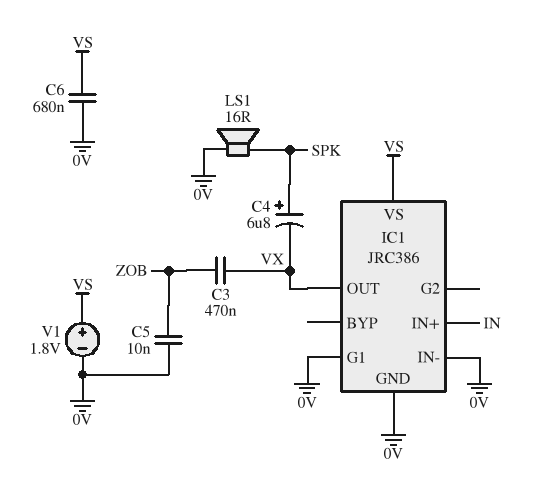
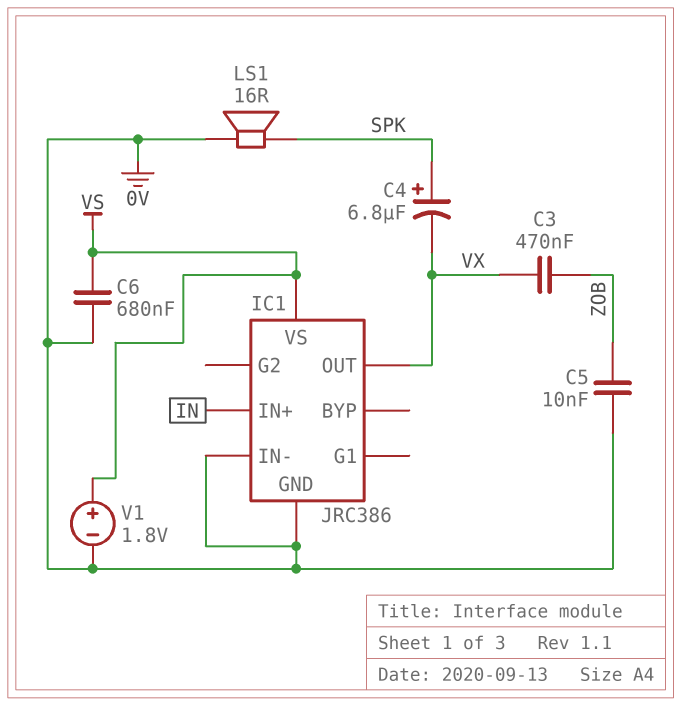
IC1 pin G1: 0V -> none

